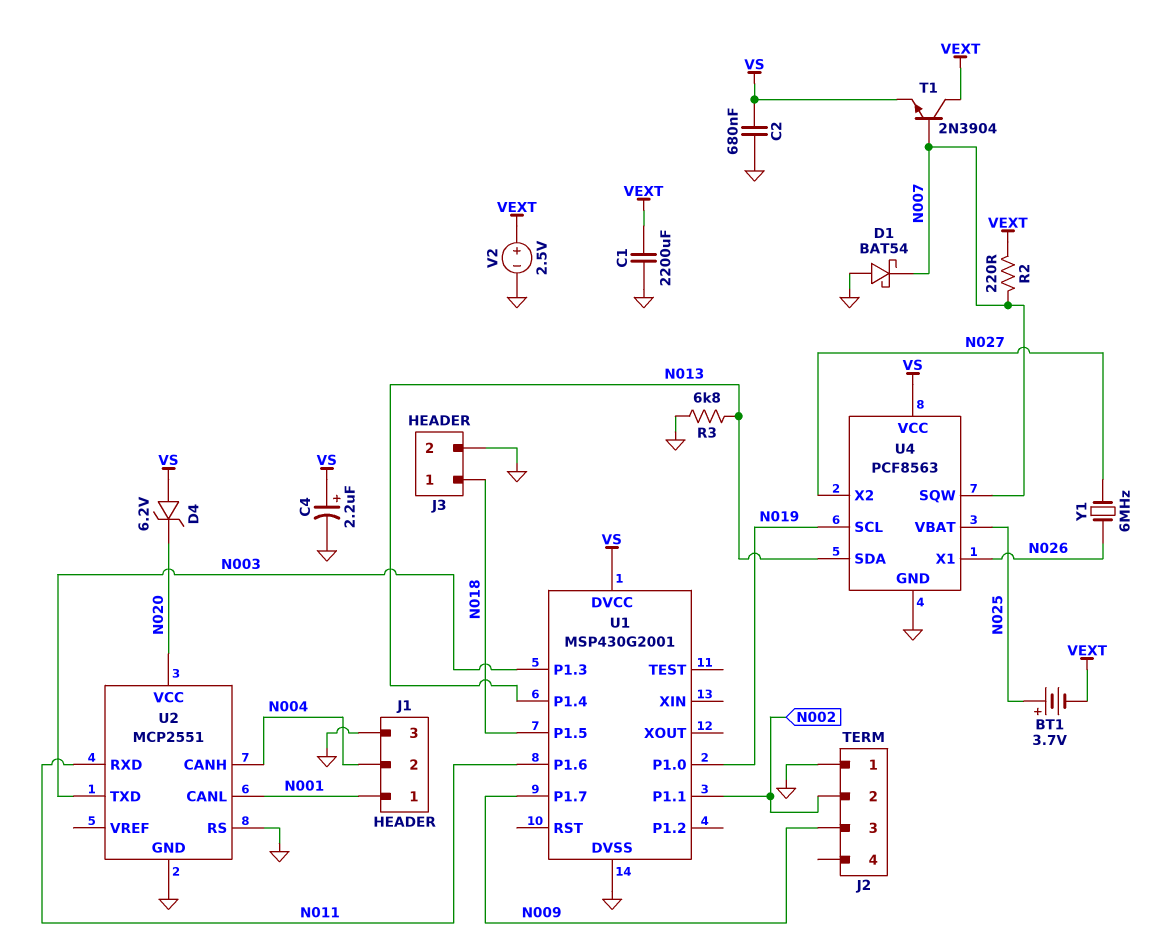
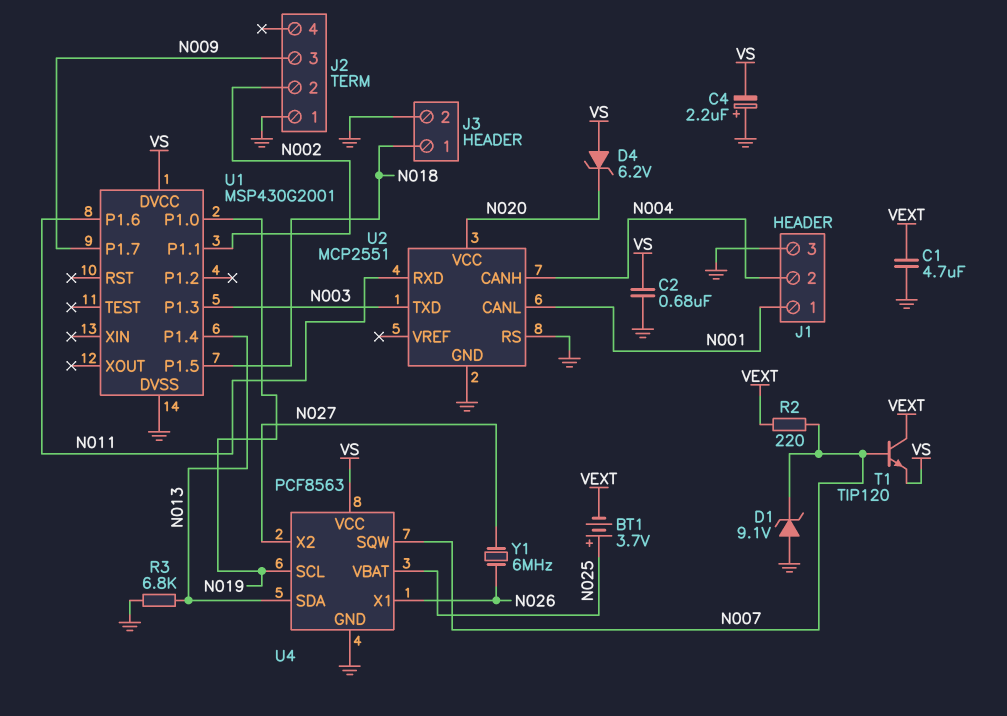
C1: 2200uF (GND, VEXT) -> 4.7uF (GND, VEXT)
C4: 2.2uF (plus VS, minus GND) -> 2.2uF (plus GND, minus VS)
D1: schottky BAT54 (A GND, K N007) -> zener 9.1V (A GND, K N007)
T1: NPN 2N3904 (B N007, C VEXT, E VS) -> NPN TIP120 (B N007, C VEXT, E VS)
V2: 2.5V (plus VEXT, minus GND) -> none

